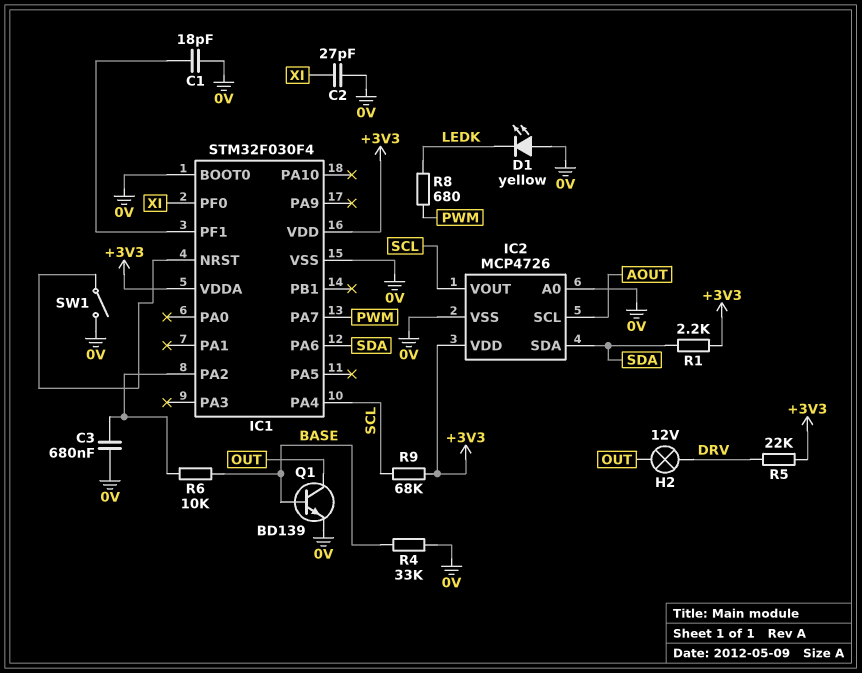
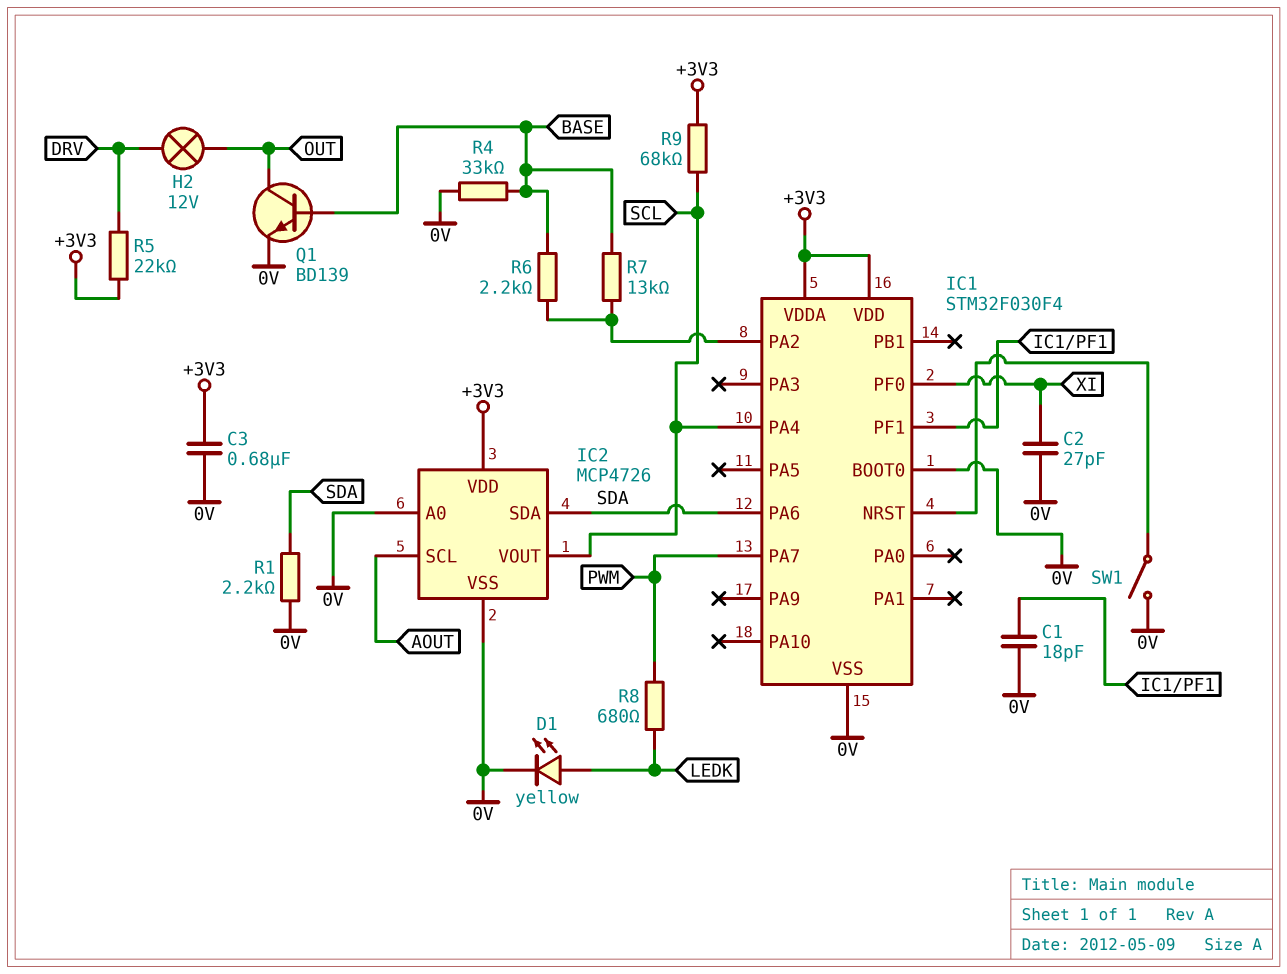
C3: 680nF (0V, IC1/PA2) -> 680nF (+3V3, 0V)
D1: LED yellow (A 0V, K LEDK) -> LED yellow (A LEDK, K 0V)
R1: 2.2k (+3V3, SDA) -> 2.2k (0V, SDA)
R6: 10k (BASE, IC1/PA2) -> 2.2k (BASE, IC1/PA2)
R7: none -> 13k (BASE, IC1/PA2)

